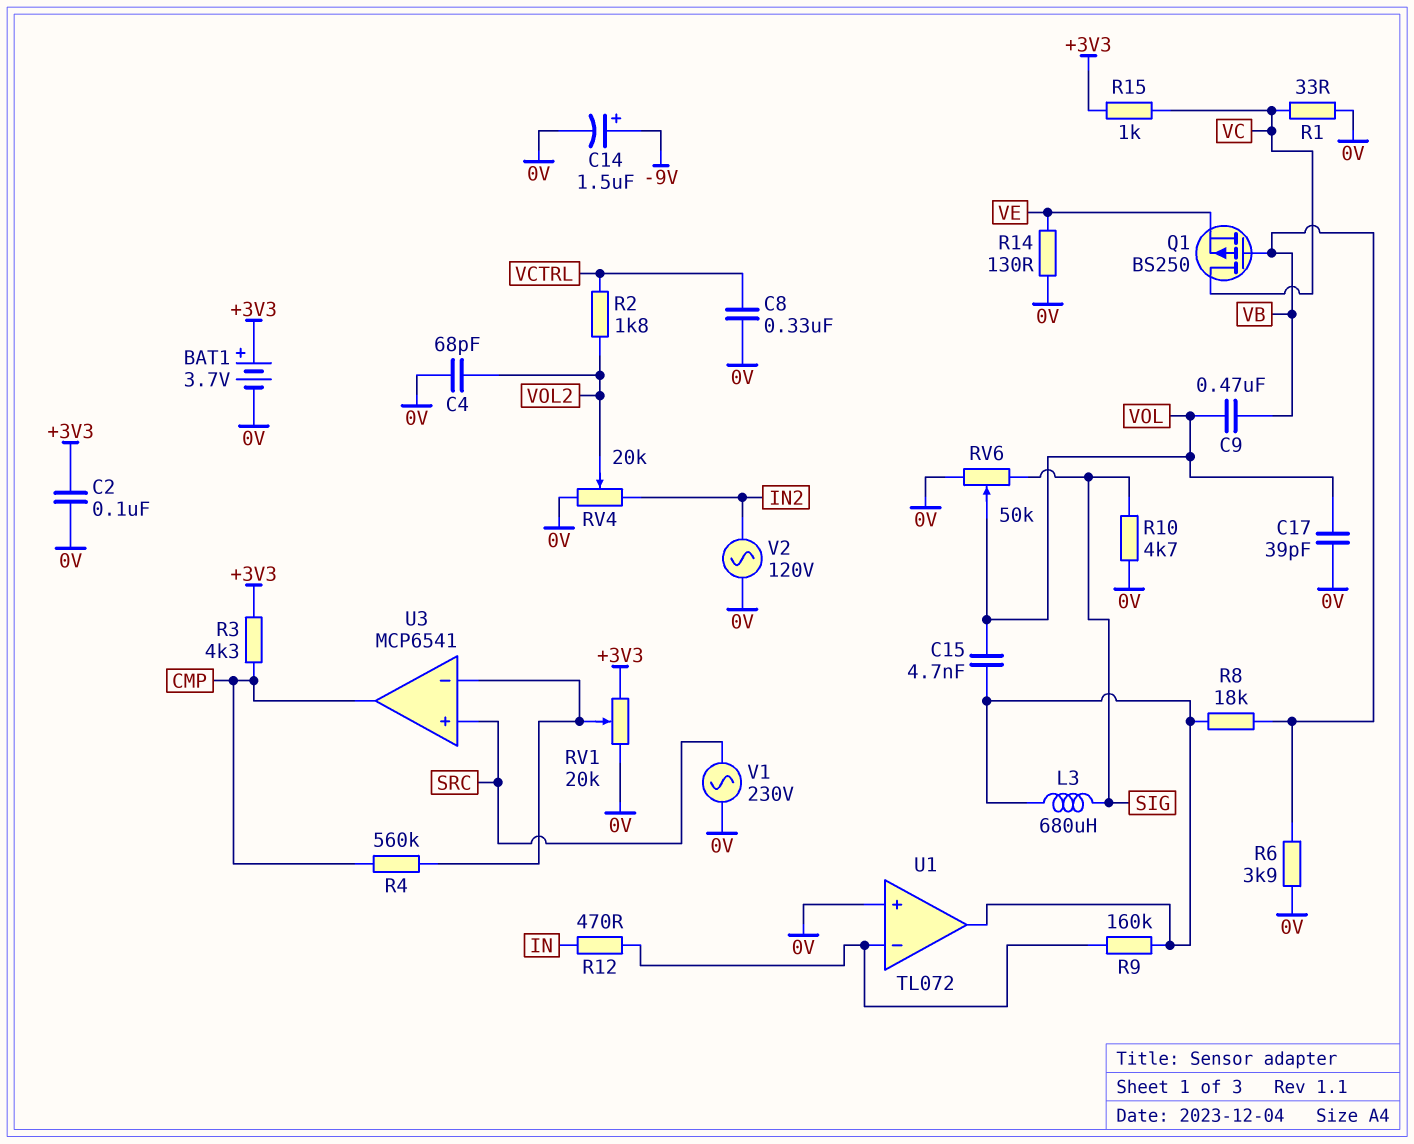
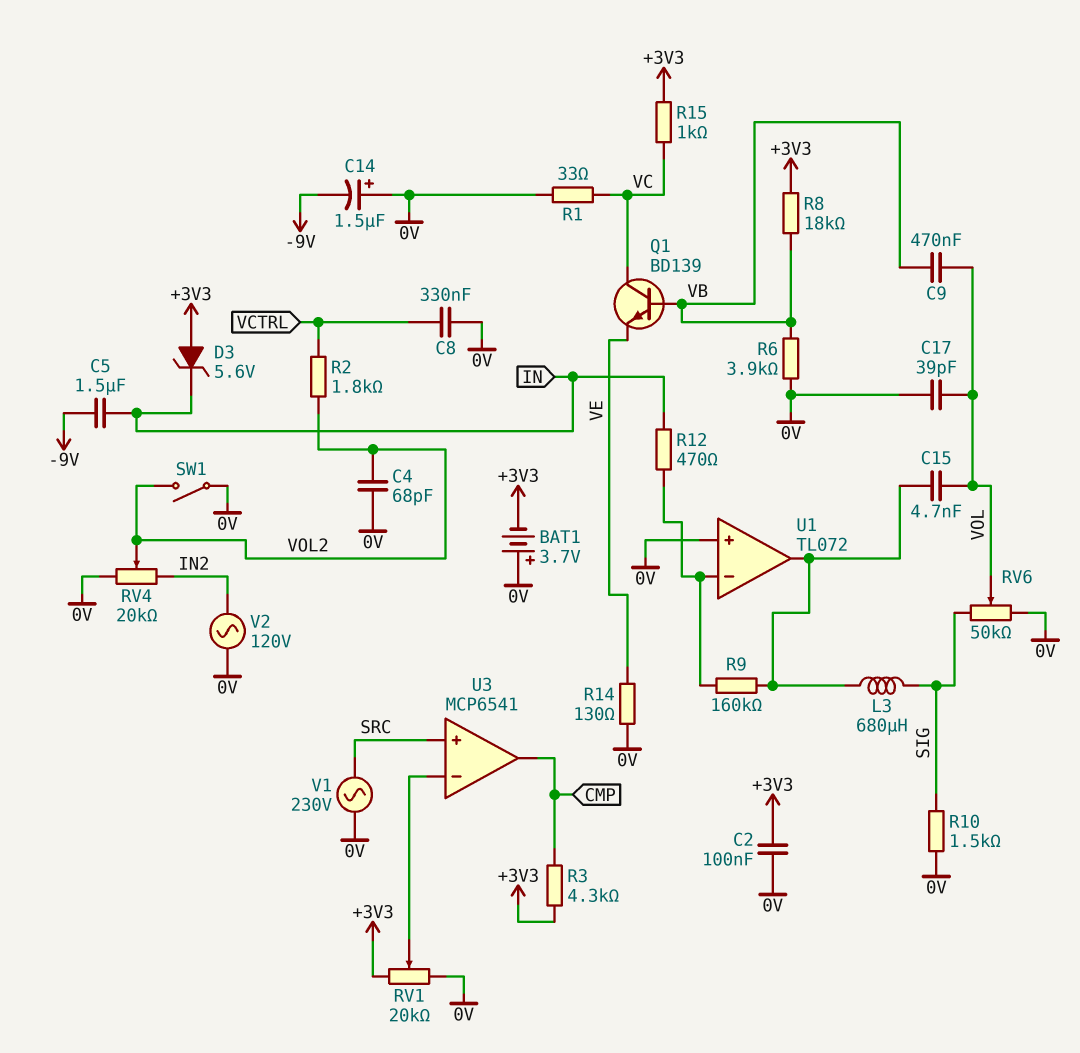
BAT1: 3.7V (plus +3V3, minus 0V) -> 3.7V (plus 0V, minus +3V3)
C5: none -> 1.5uF (-9V, IN)
C14: 1.5uF (plus -9V, minus 0V) -> 1.5uF (plus 0V, minus -9V)
D3: none -> zener 5.6V (A +3V3, K IN)
Q1: PMOS BS250 (G VB, D VC, S VE) -> NPN BD139 (B VB, C VC, E VE)
R4: 560k (CMP, U3/in-) -> none
R8: 18k (U1/out, VB) -> 18k (+3V3, VB)
R10: 4.7k (0V, SIG) -> 1.5k (0V, SIG)
SW1: none -> switch (0V, VOL2)

